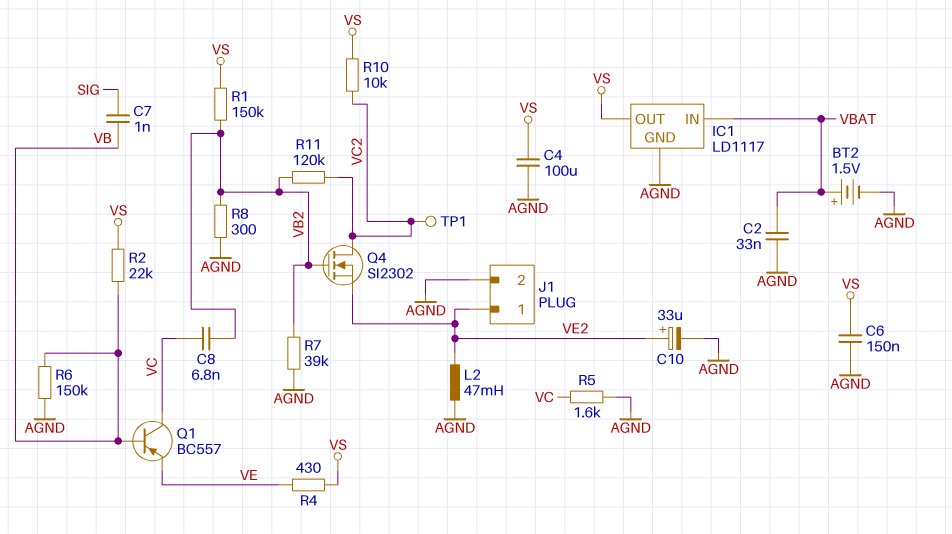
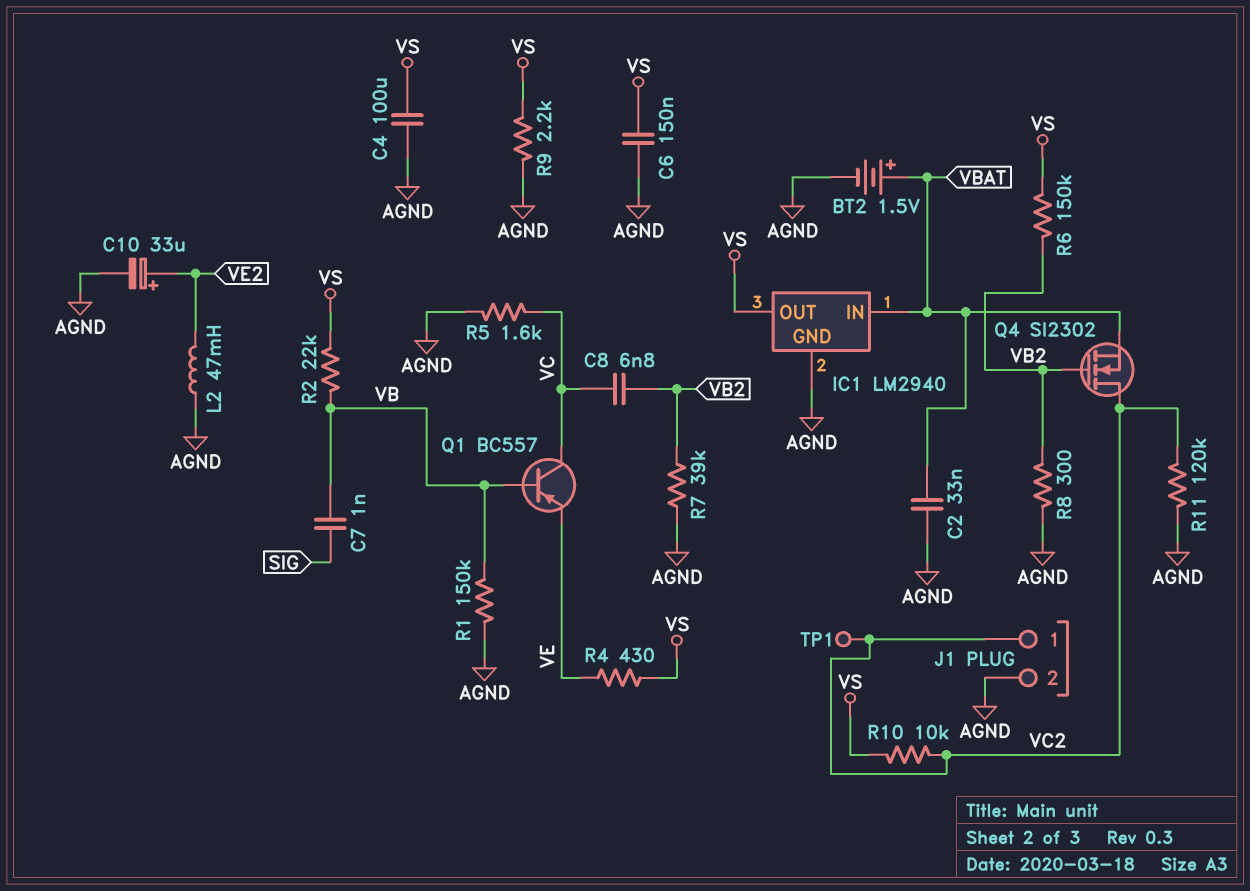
IC1: LD1117 -> LM2940
J1 pin 1: VE2 -> VC2
Q4: NMOS SI2302 (G VB2, D VC2, S VE2) -> NMOS SI2302 (G VB2, D VC2, S VBAT)
R1: 150k (VB2, VS) -> 150k (AGND, VB)
R6: 150k (AGND, VB) -> 150k (VB2, VS)
R9: none -> 2.2k (AGND, VS)
R11: 120k (VB2, VC2) -> 120k (AGND, VC2)

